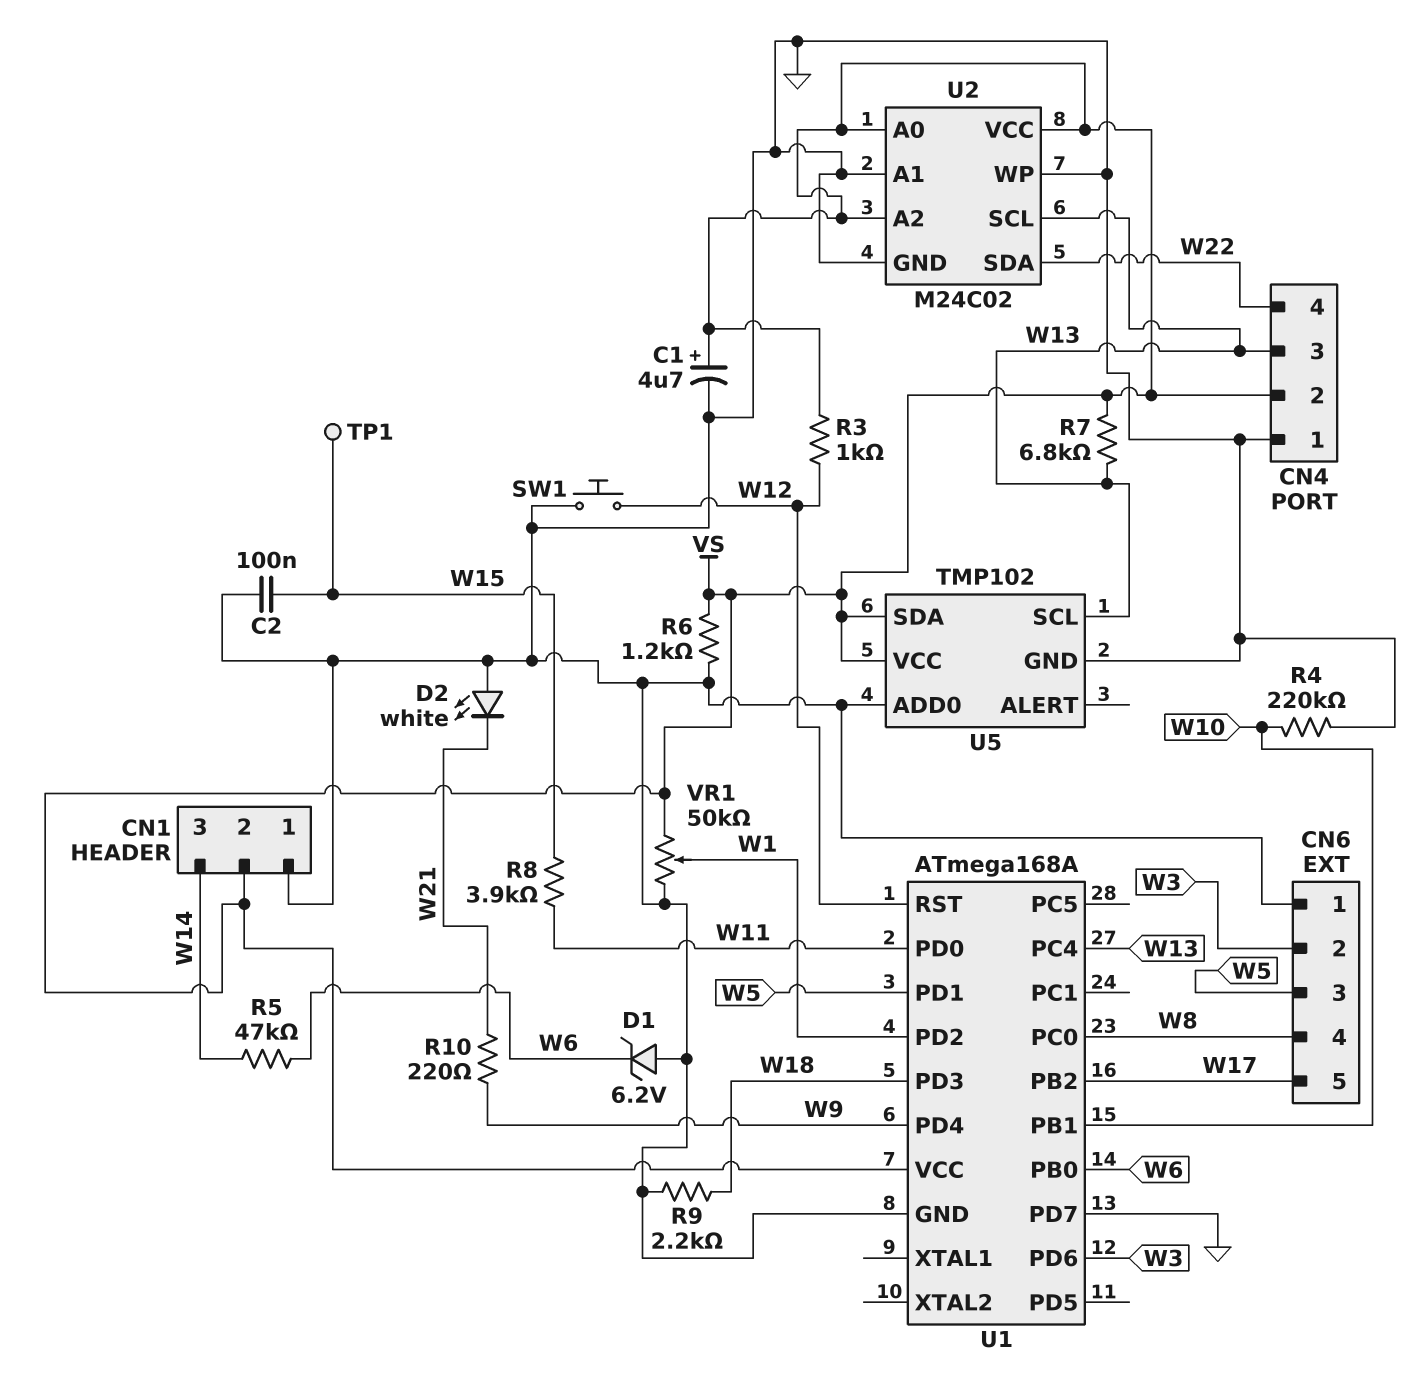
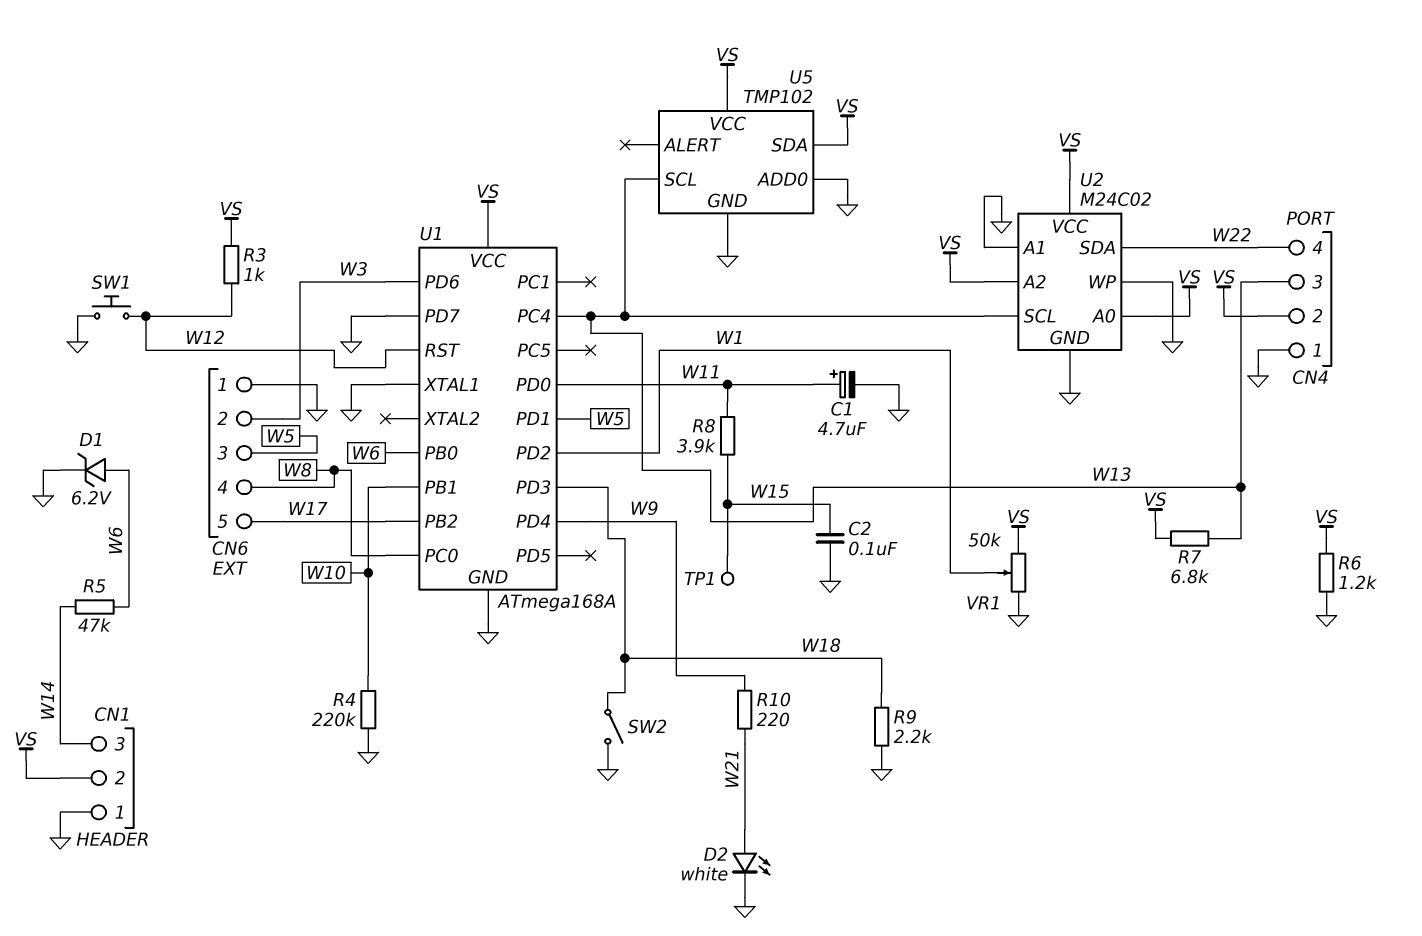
C1: 4.7uF (plus VS, minus GND) -> 4.7uF (plus W11, minus GND)
D1: zener 6.2V (A GND, K W6) -> zener 6.2V (A W6, K GND)
D2: LED white (A GND, K W21) -> LED white (A W21, K GND)
SW2: none -> switch (GND, W18)
U1 pin XTAL1: none -> GND

